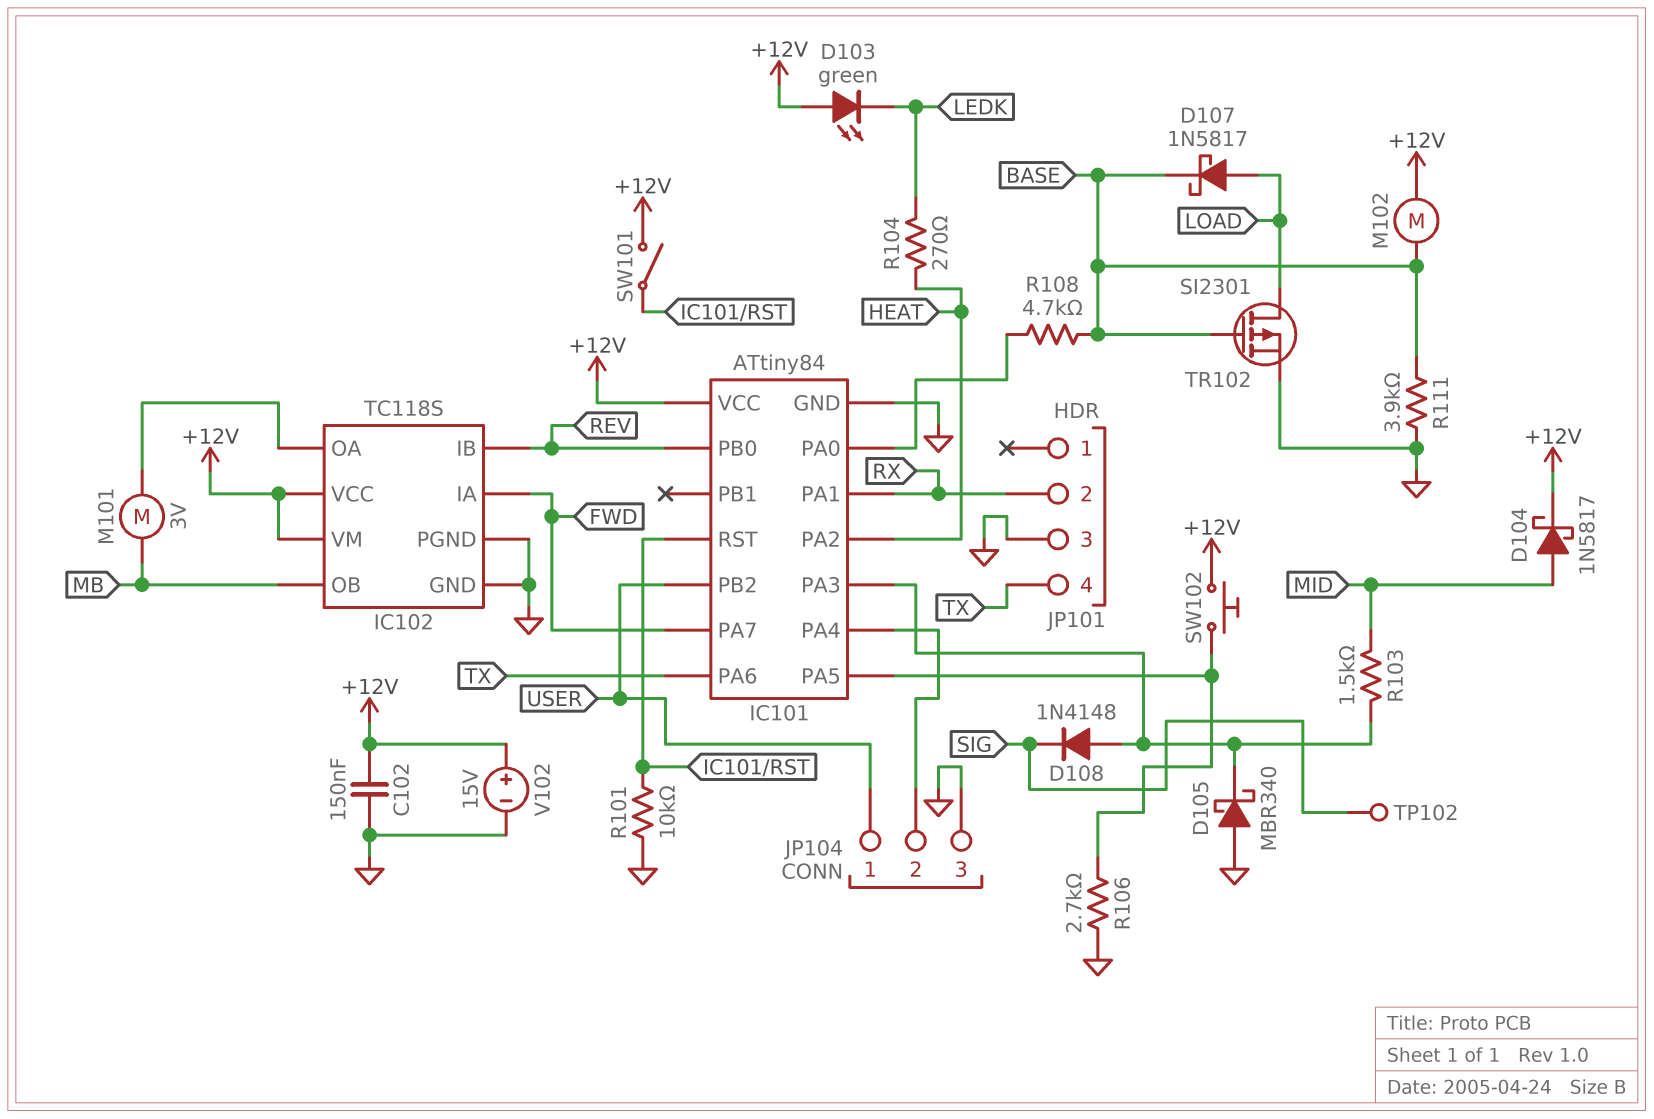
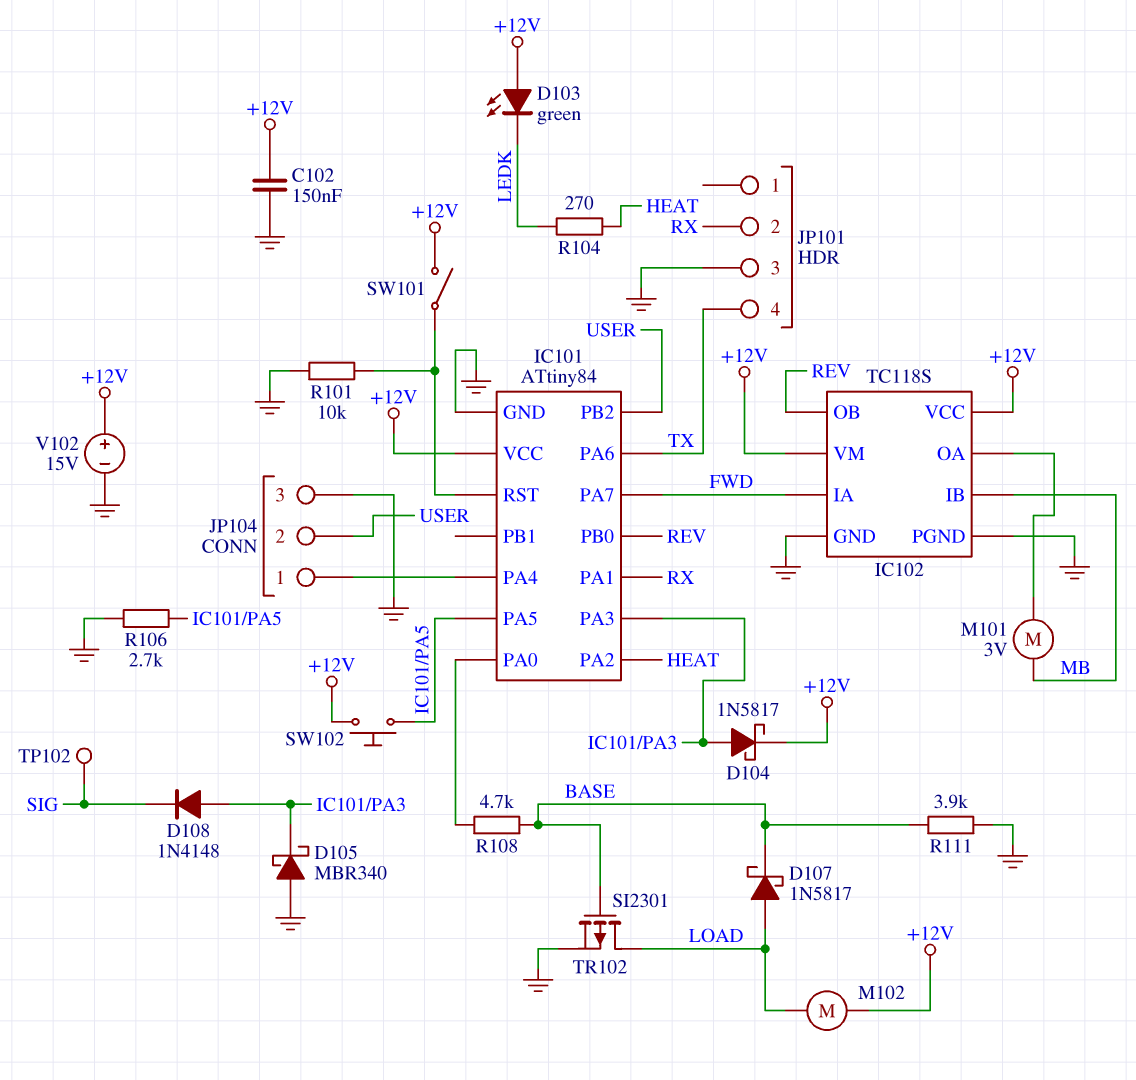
D104: schottky 1N5817 (A MID, K +12V) -> schottky 1N5817 (A IC101/PA3, K +12V)
IC102 pin IB: REV -> MB
IC102 pin OB: MB -> REV
JP104 pin 1: USER -> IC101/PA4
JP104 pin 2: IC101/PA4 -> USER
M102: motor (+12V, BASE) -> motor (+12V, LOAD)
R103: 1.5k (IC101/PA3, MID) -> none

